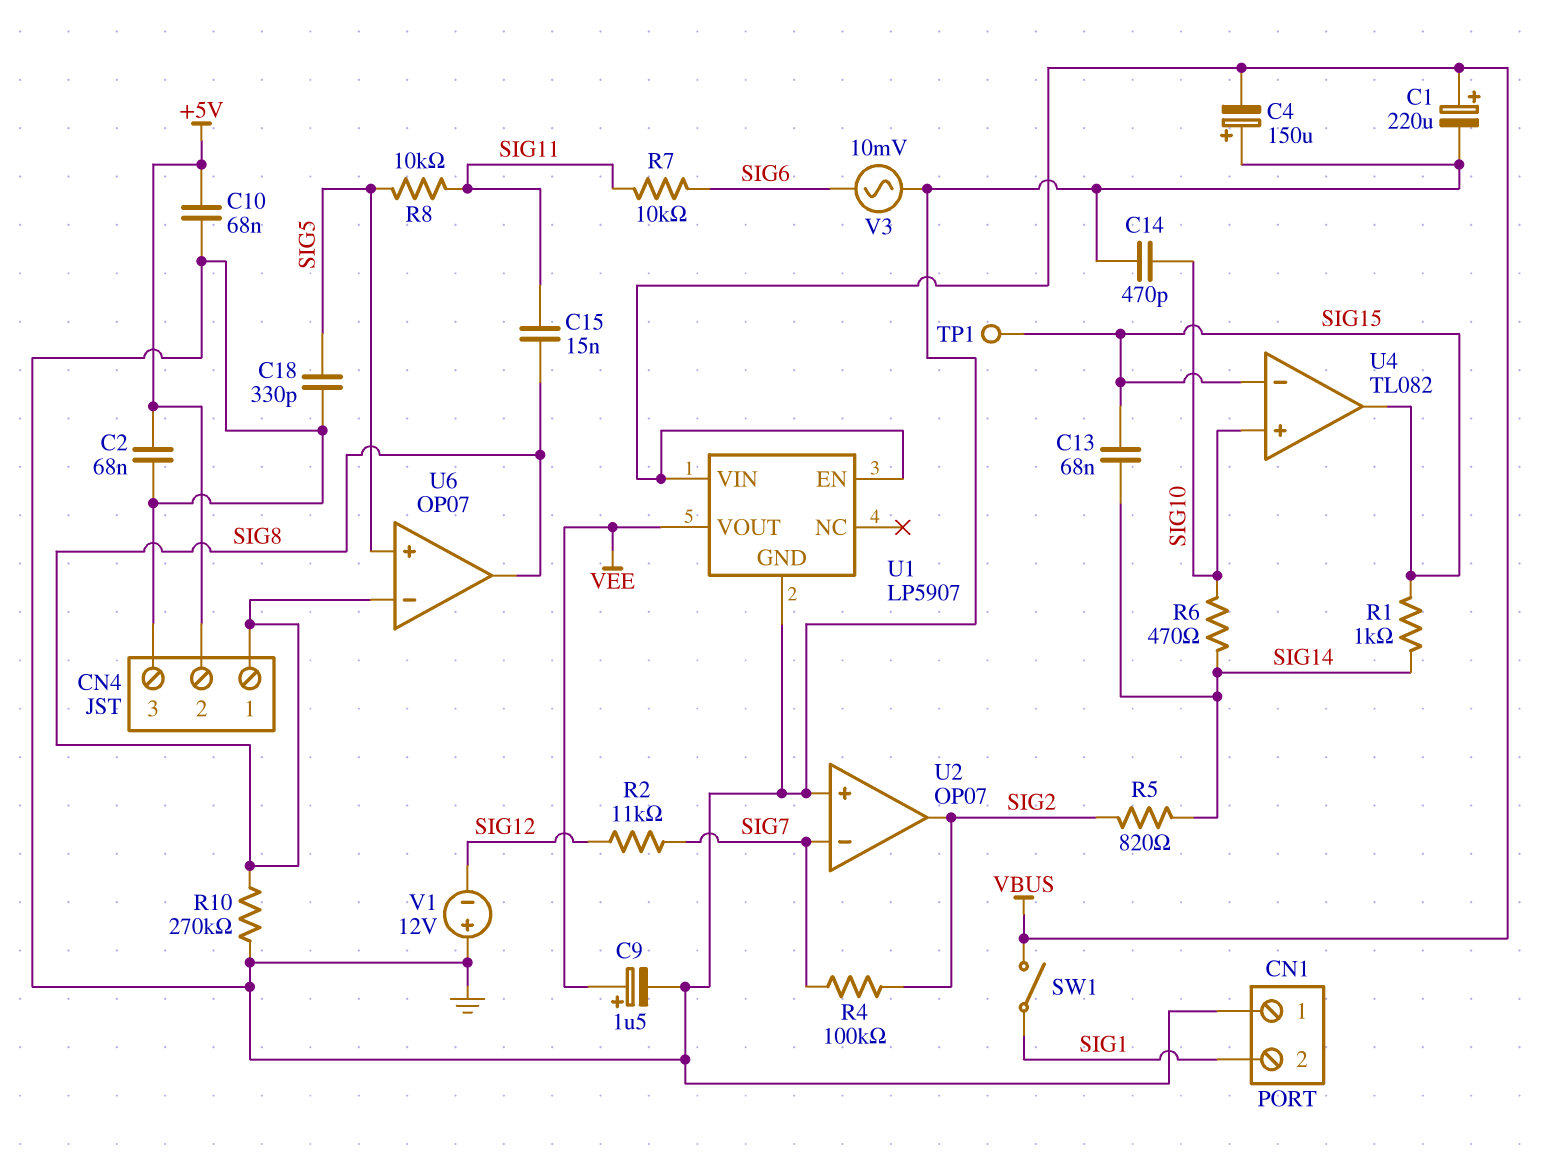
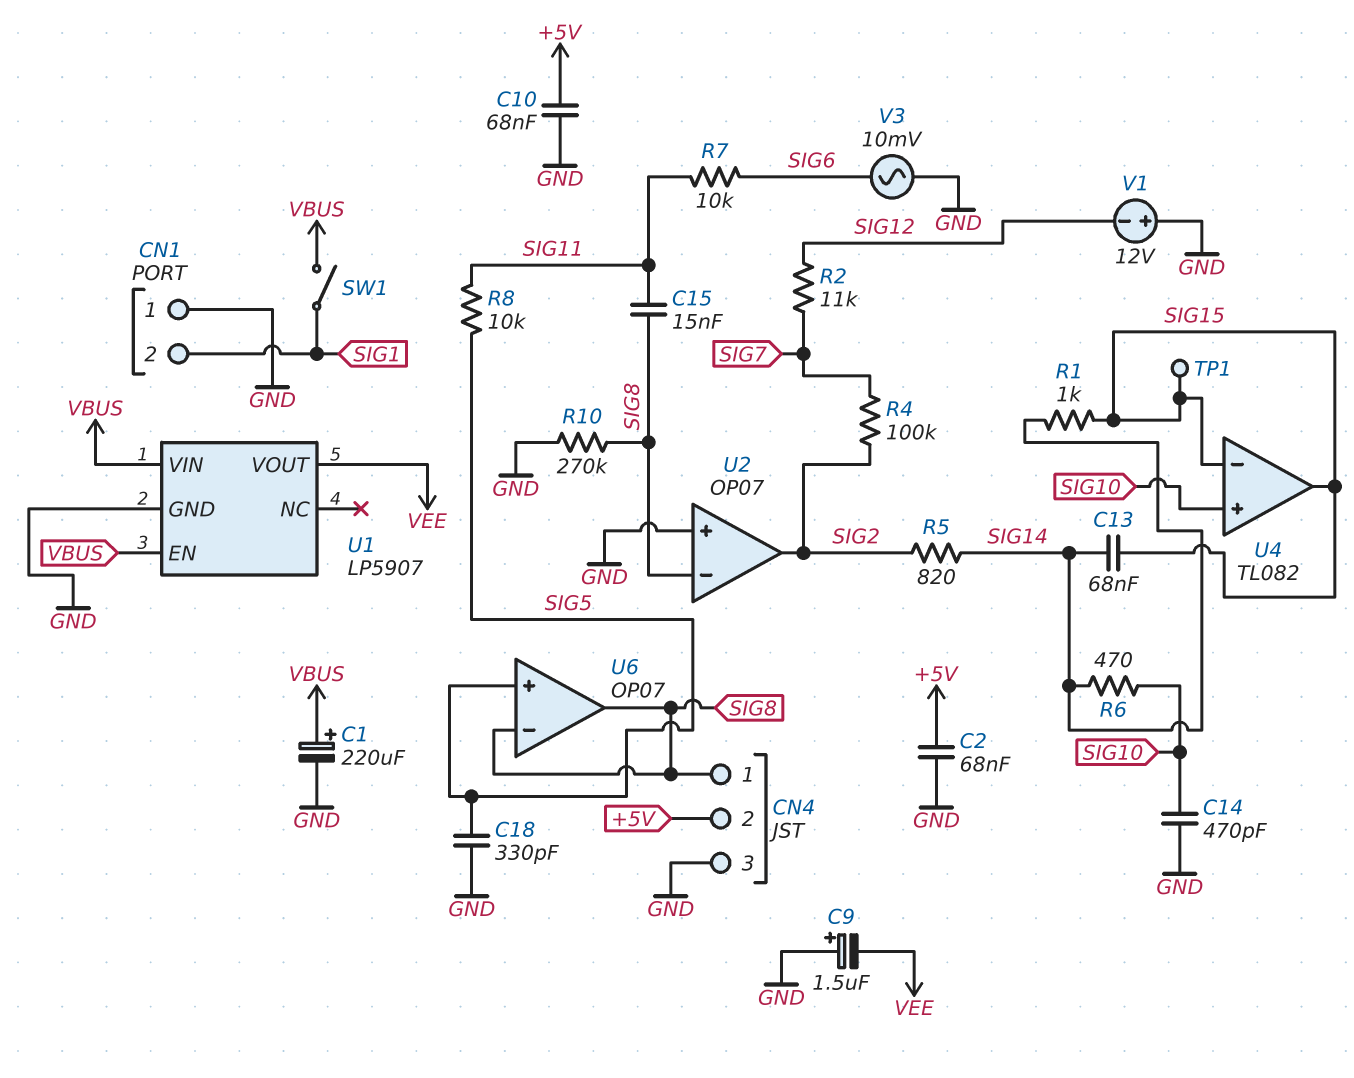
C4: 150uF (plus GND, minus VBUS) -> none
C9: 1.5uF (plus VEE, minus GND) -> 1.5uF (plus GND, minus VEE)
U2 pin in-: SIG7 -> SIG8

